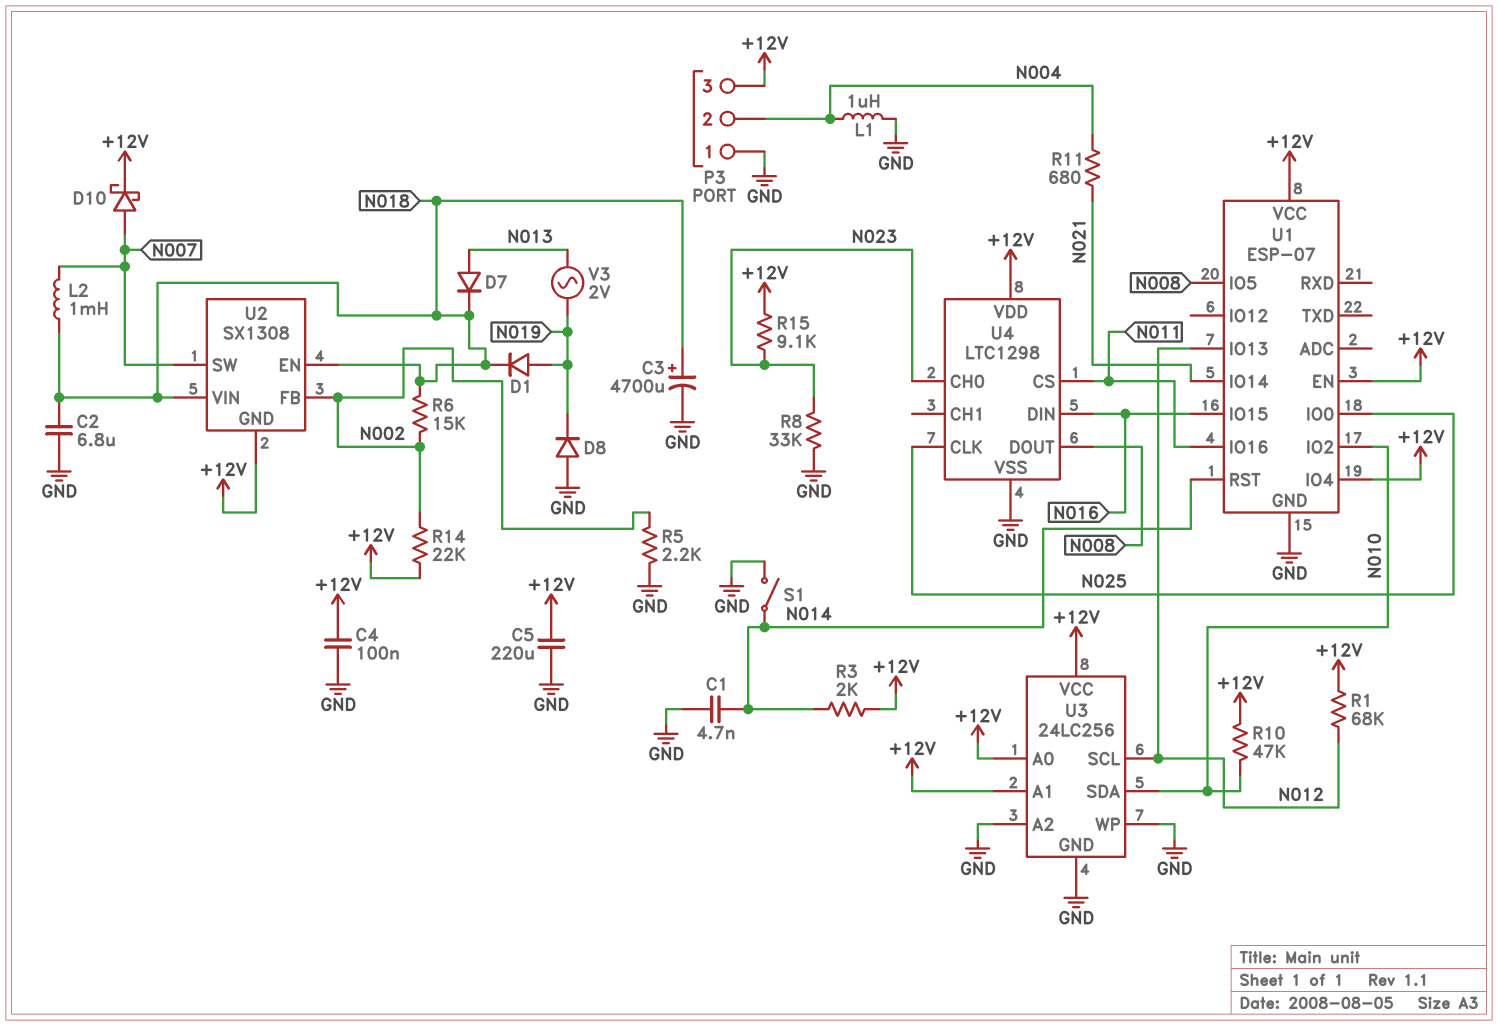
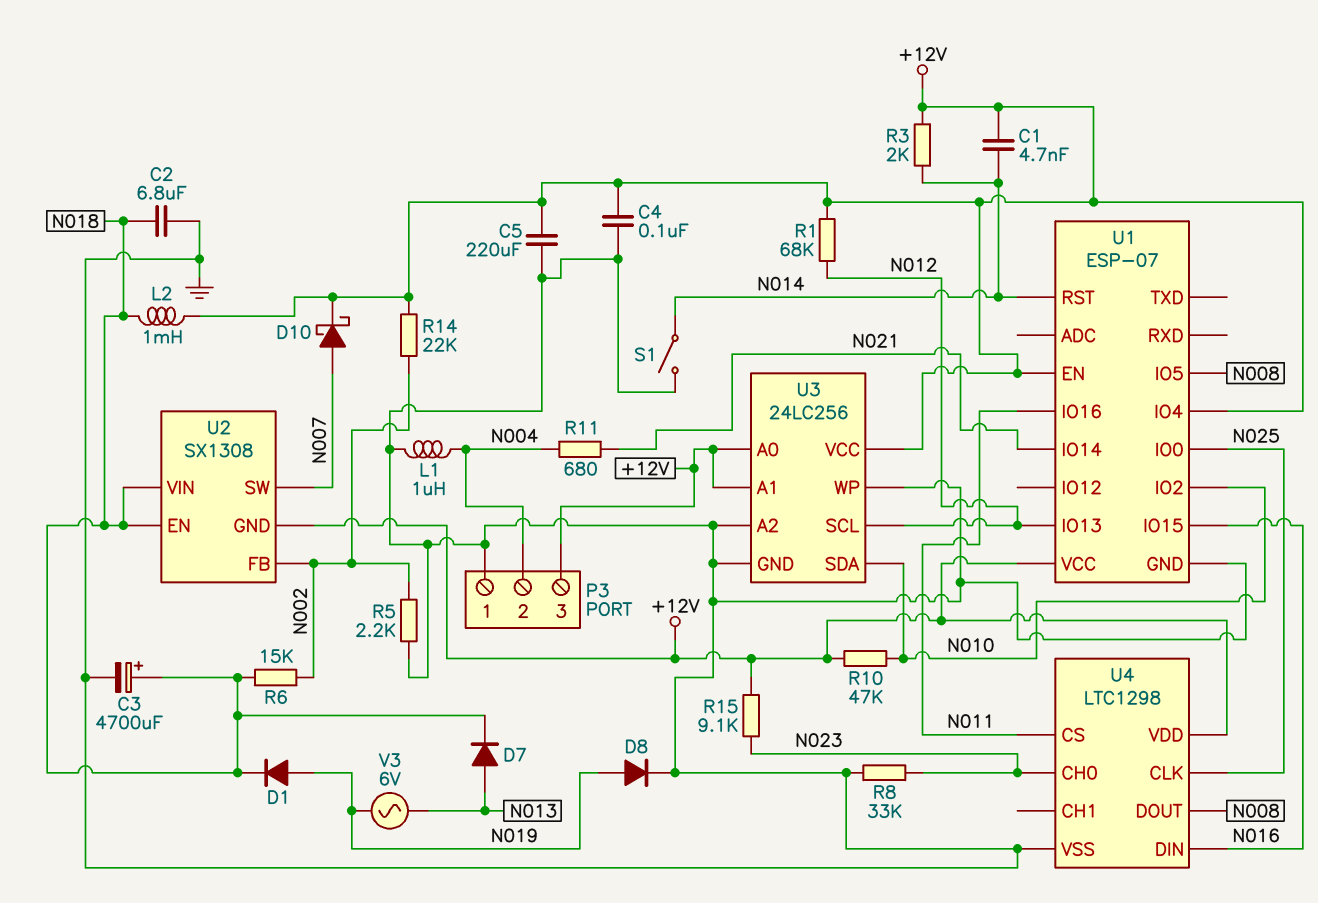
C1: 4.7nF (GND, N014) -> 4.7nF (+12V, N014)
D8: diode (A GND, K N019) -> diode (A N019, K GND)
L2: 1mH (N007, N018) -> 1mH (+12V, N018)
V3: AC 2V (N013, N019) -> AC 6V (N013, N019)

